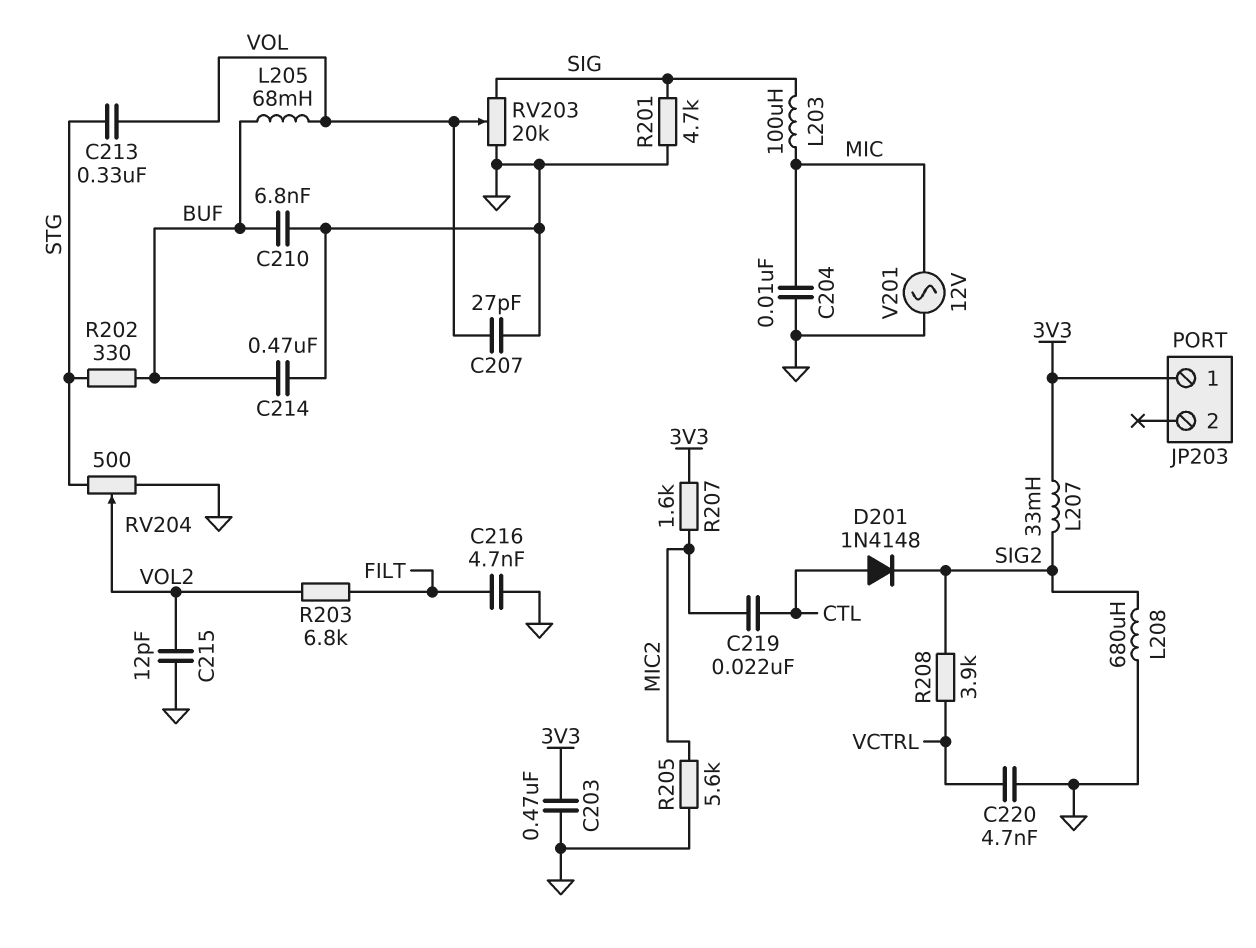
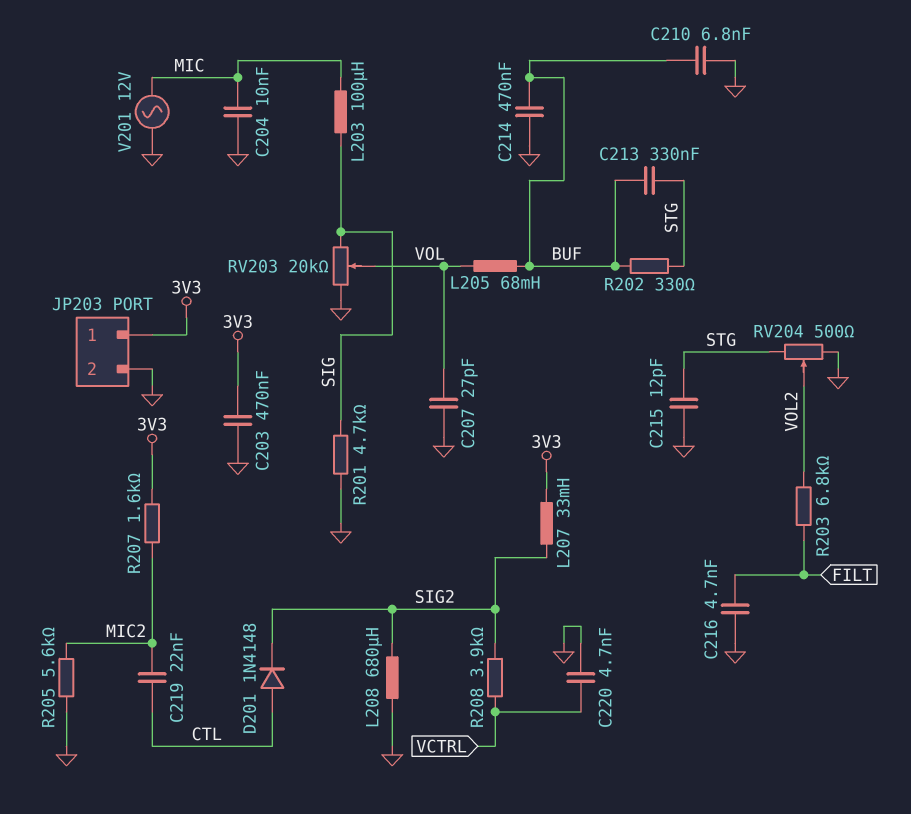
C213: 330nF (STG, VOL) -> 330nF (BUF, STG)
C215: 12pF (GND, VOL2) -> 12pF (GND, STG)
JP203 pin 2: none -> GND

